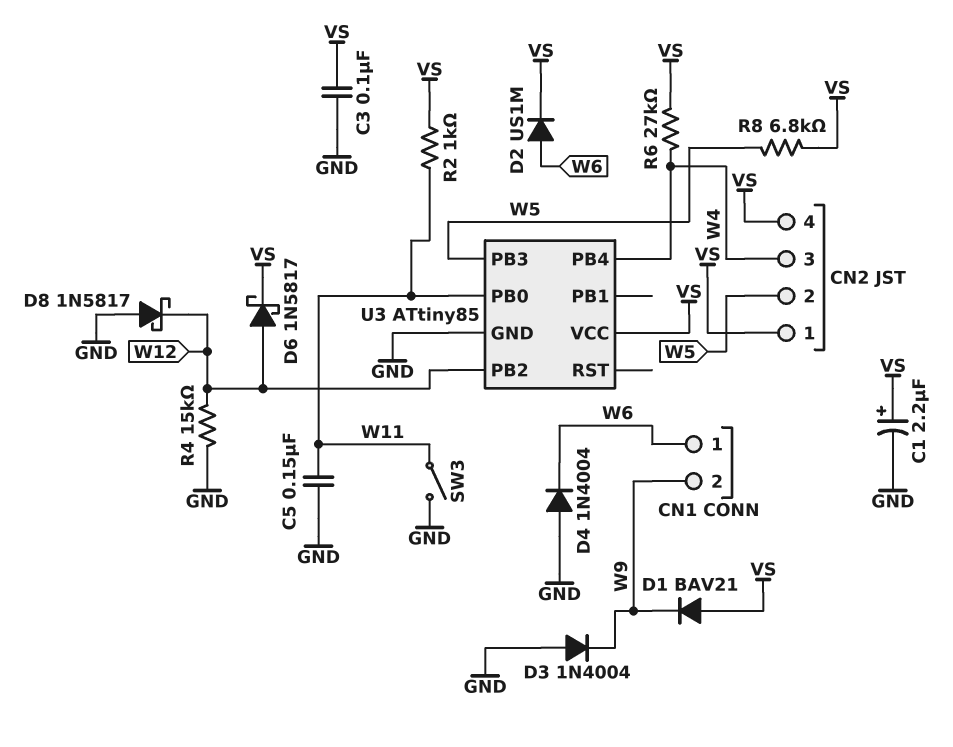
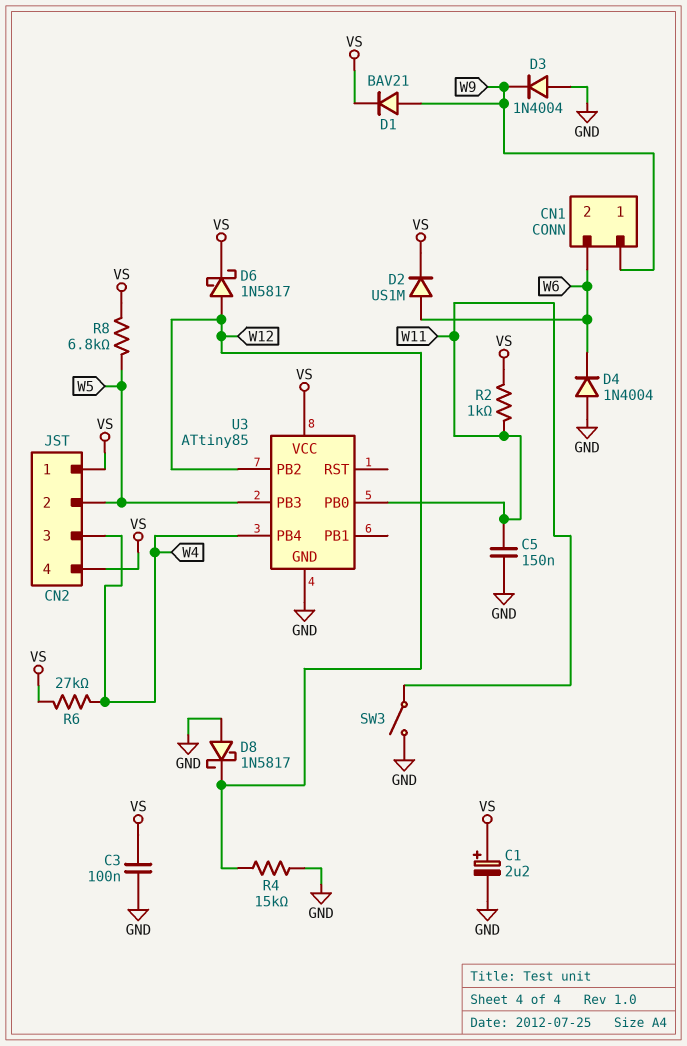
CN1 pin 1: W6 -> W9
CN1 pin 2: W9 -> W6
D1: diode BAV21 (A VS, K W9) -> diode BAV21 (A W9, K VS)

